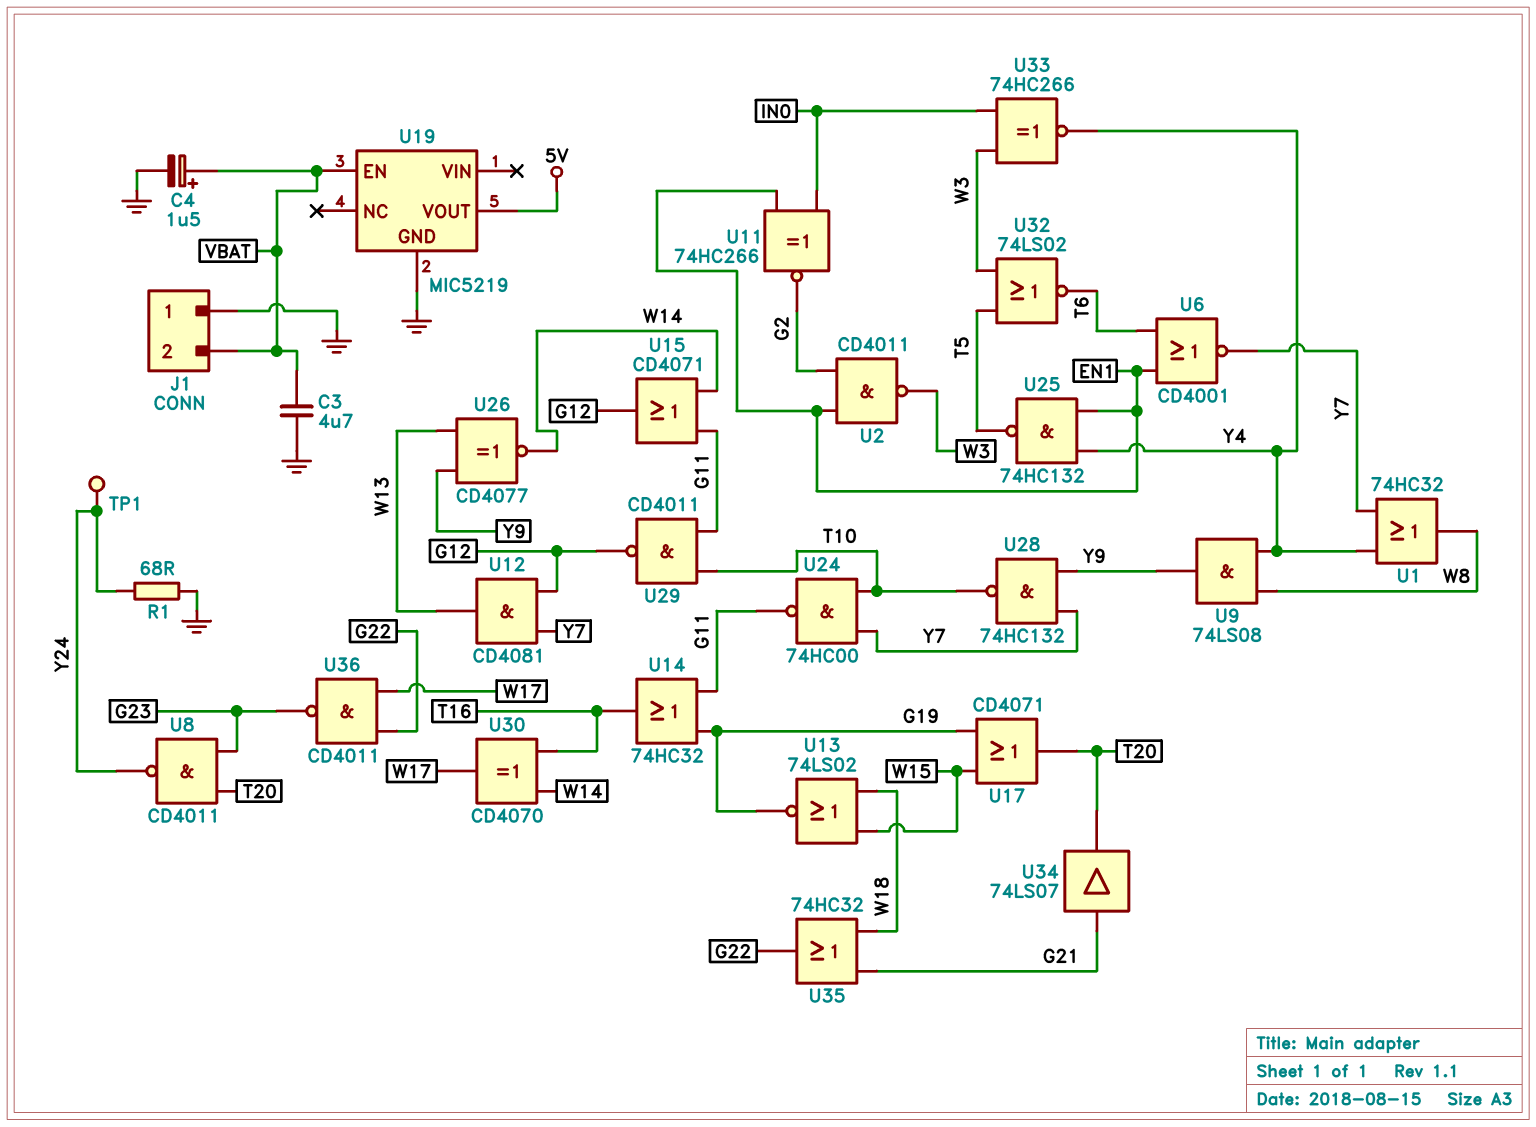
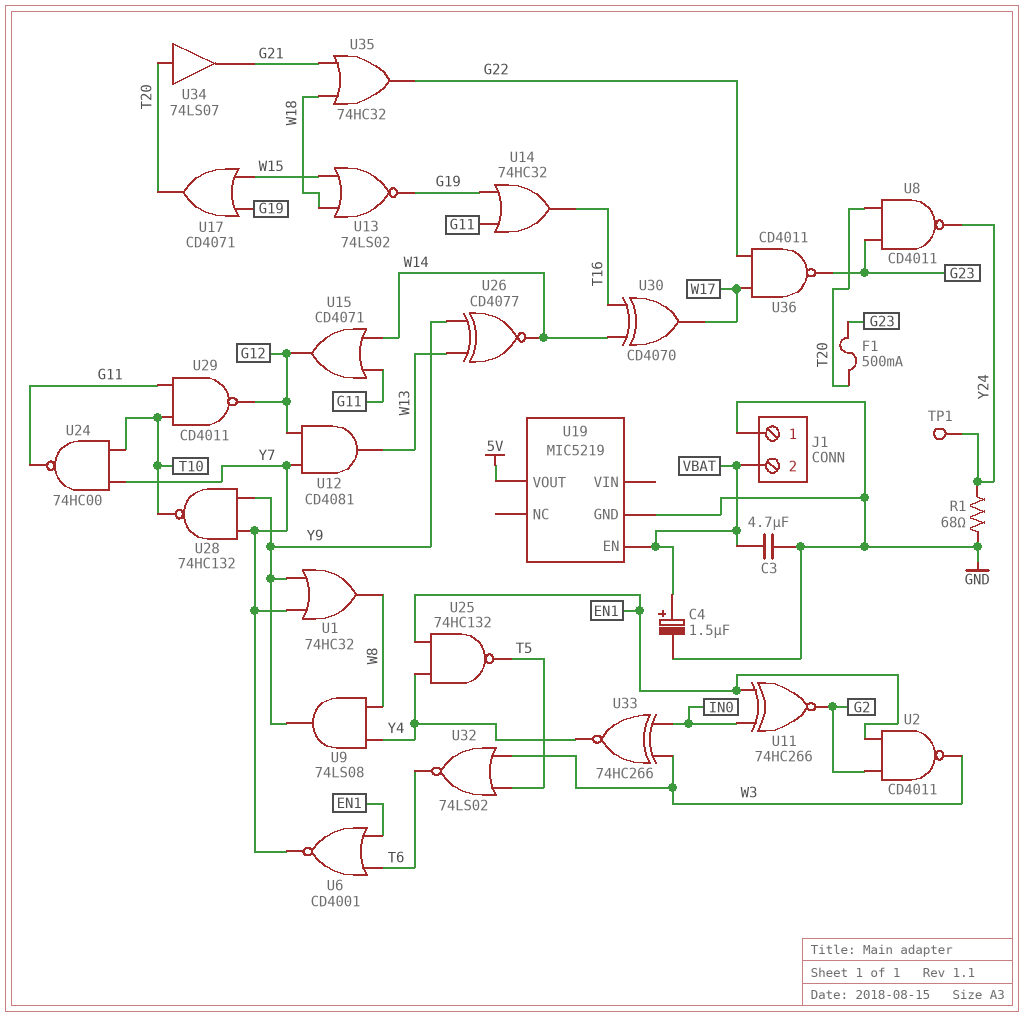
F1: none -> 500mA (G23, T20)
U1: OR 74HC32 (in Y4, in Y7, out W8) -> OR 74HC32 (in Y7, in Y9, out W8)
U34: buffer 74LS07 (in G21, out T20) -> buffer 74LS07 (in T20, out G21)

